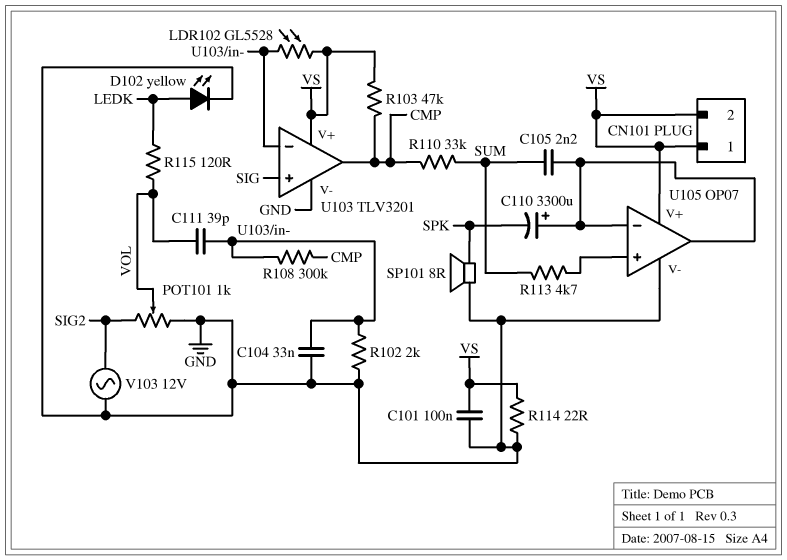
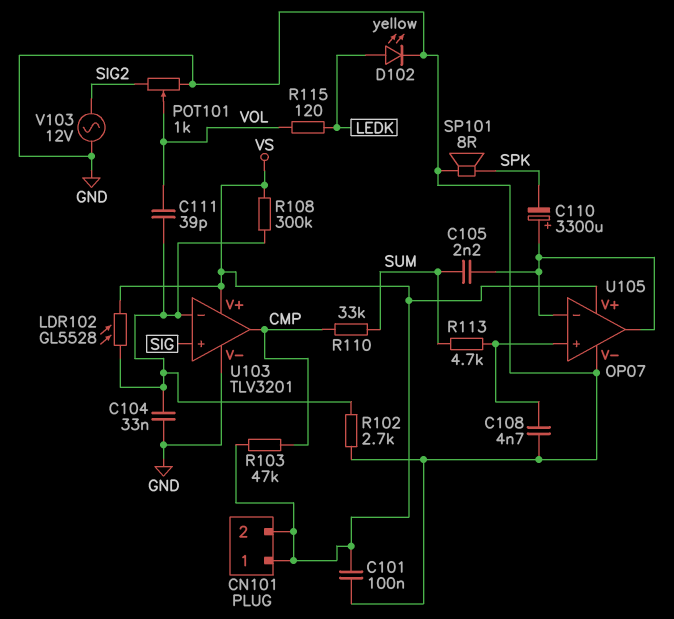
C108: none -> 4.7nF (GND, U105/in+)
R102: 2k (GND, U103/in-) -> 2.7k (GND, U103/in-)
R108: 300k (CMP, U103/in-) -> 300k (U103/in-, VS)
R114: 22 (GND, VS) -> none

